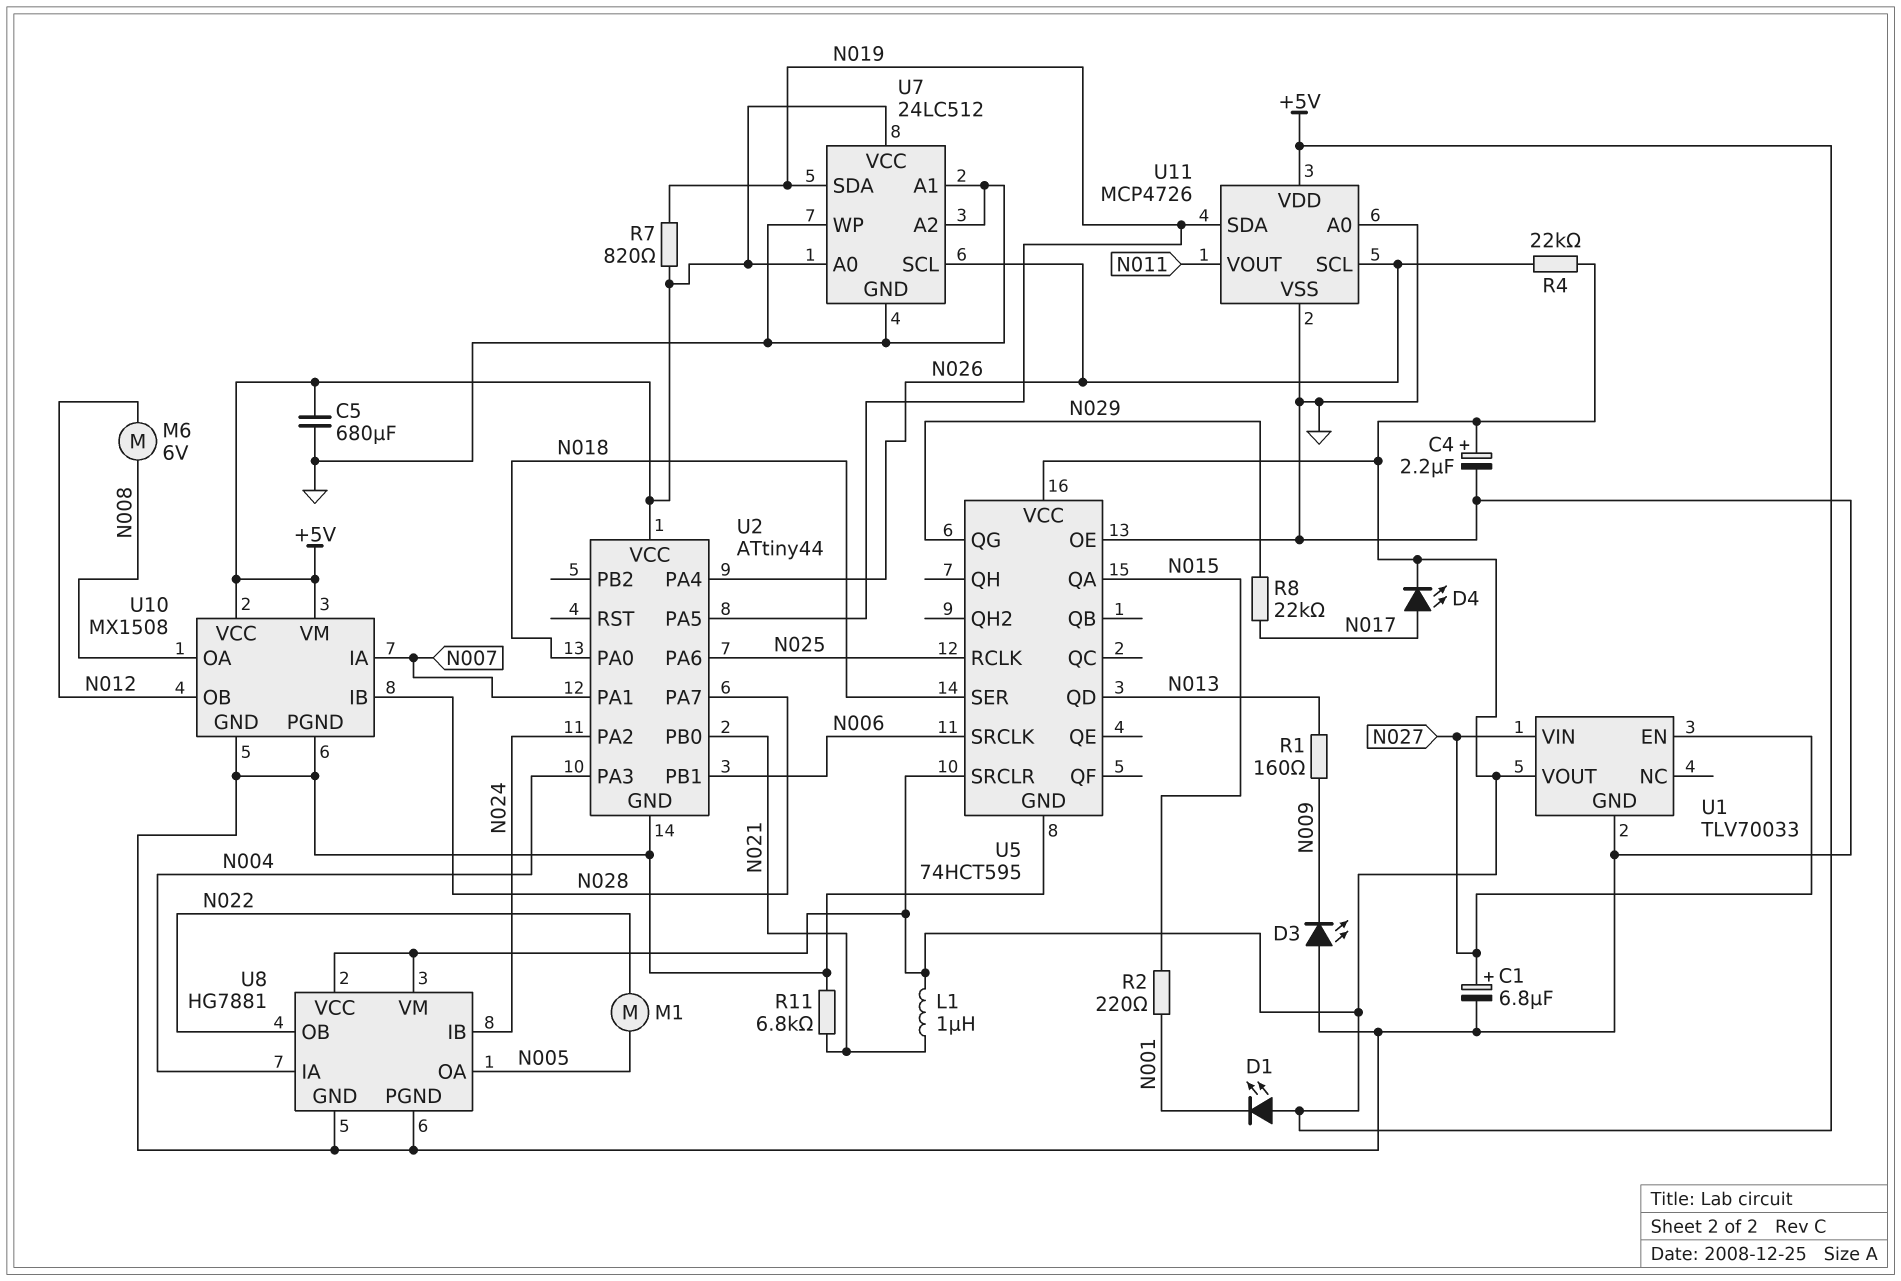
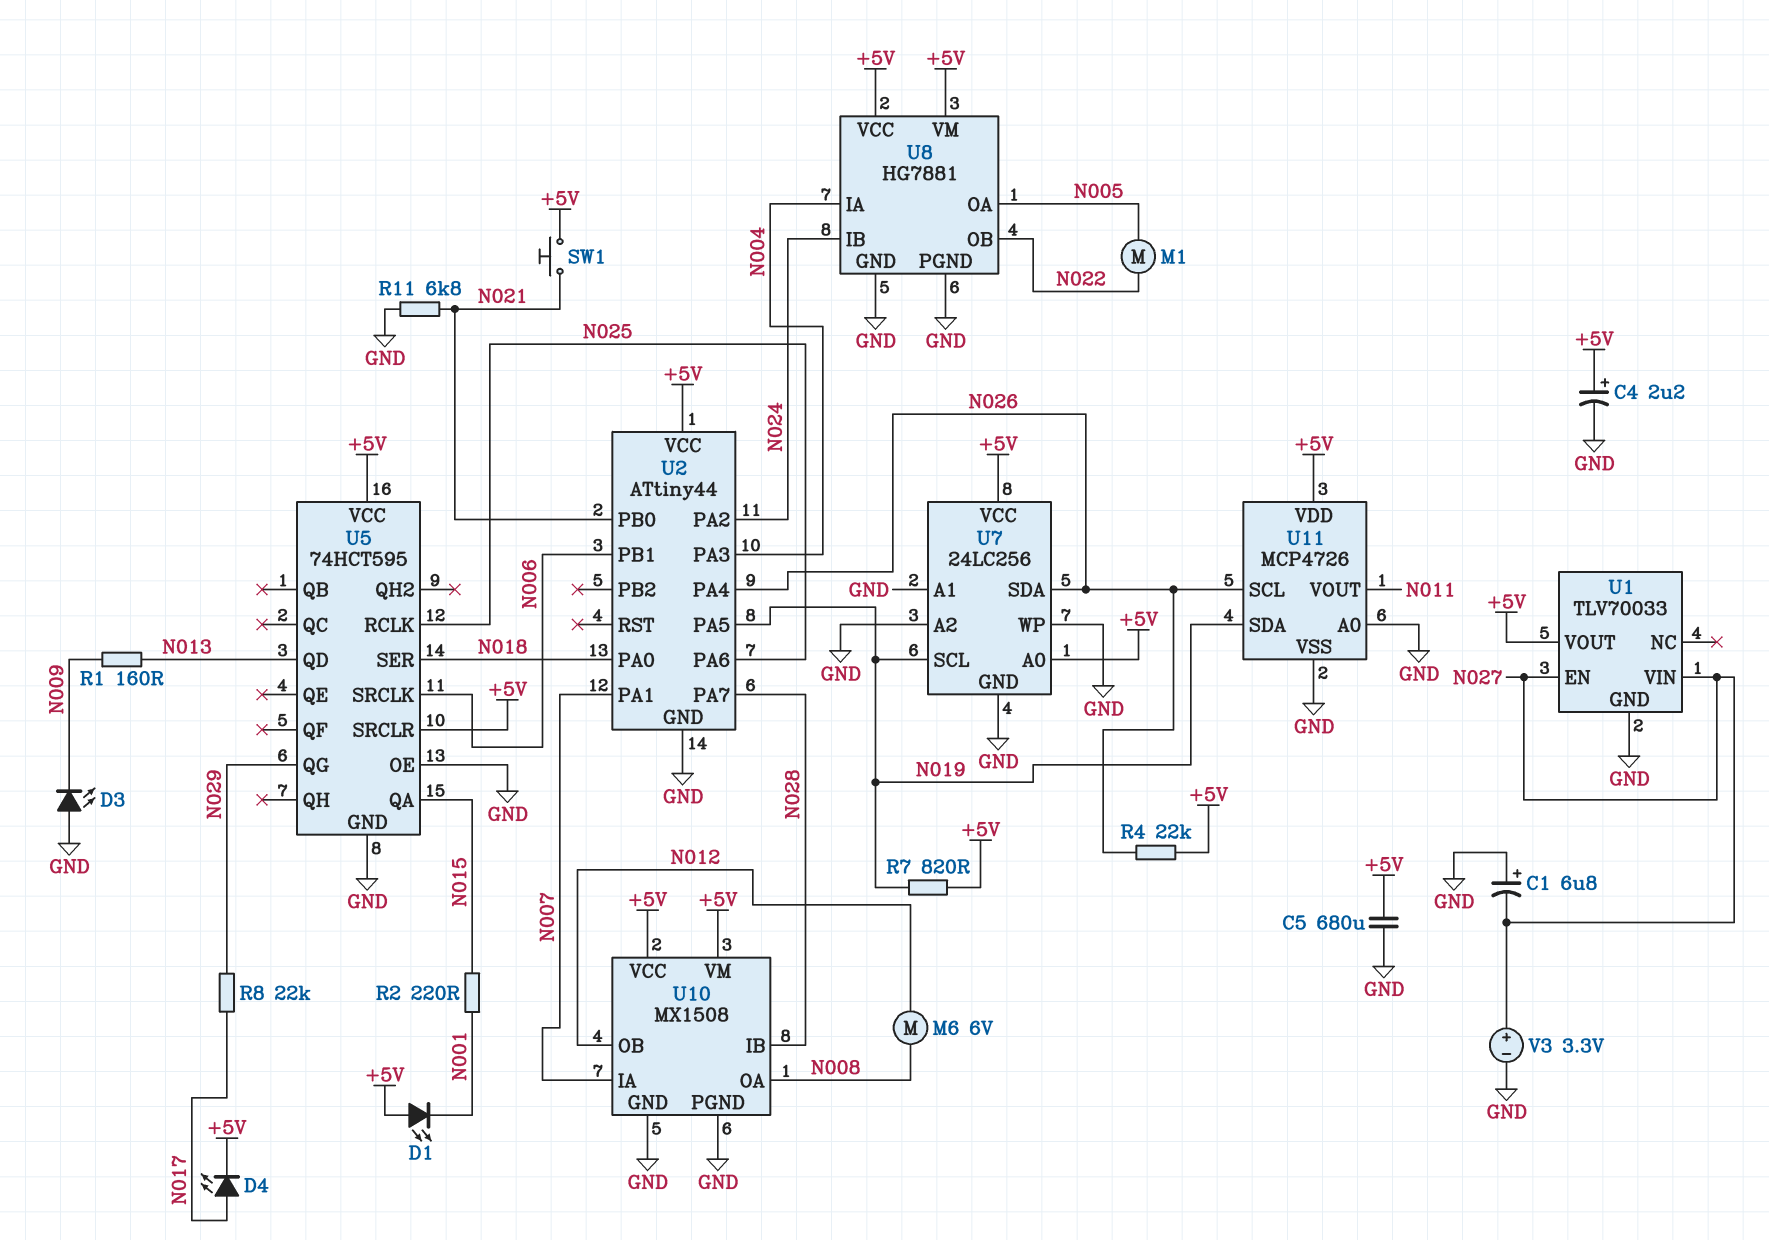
C1: 6.8uF (plus N027, minus GND) -> 6.8uF (plus GND, minus N027)
L1: 1uH (+5V, N021) -> none
SW1: none -> button (+5V, N021)
U7: 24LC512 -> 24LC256
U7 pin SCL: N026 -> N019
U7 pin SDA: N019 -> N026
V3: none -> 3.3V (plus N027, minus GND)

